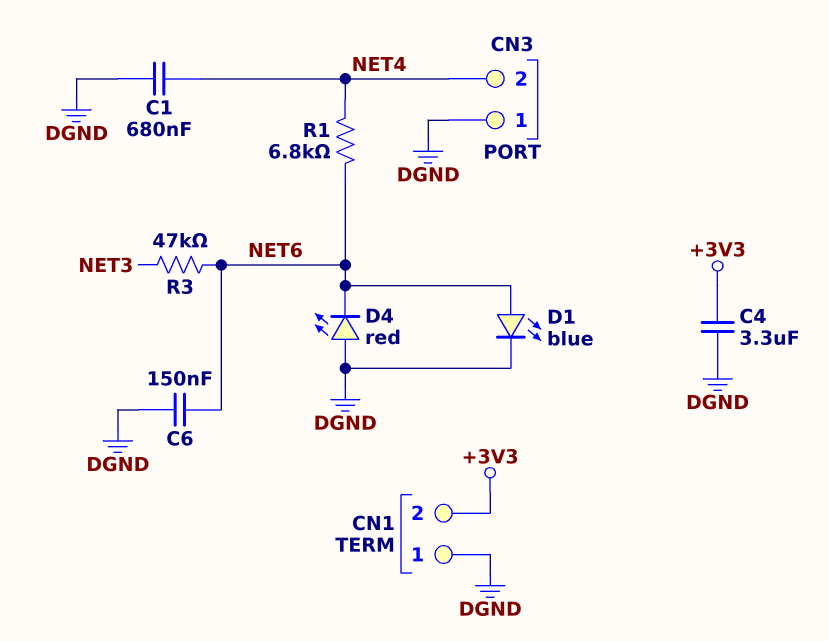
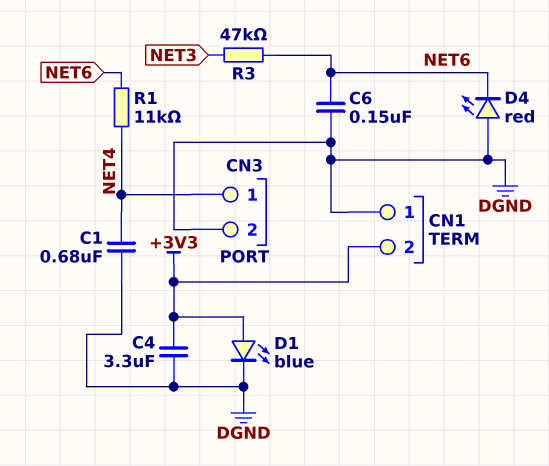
CN3 pin 1: DGND -> NET4
CN3 pin 2: NET4 -> DGND
D1: LED blue (A NET6, K DGND) -> LED blue (A +3V3, K DGND)
R1: 6.8k (NET4, NET6) -> 11k (NET4, NET6)

